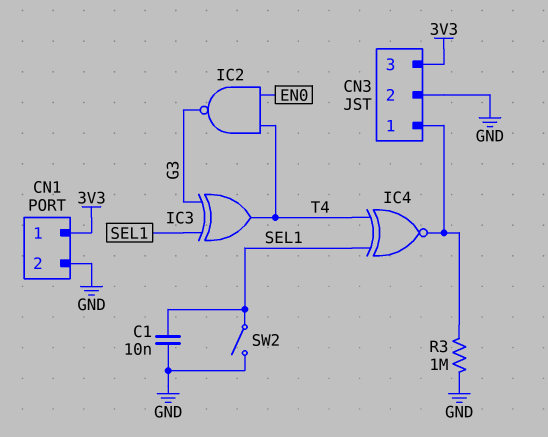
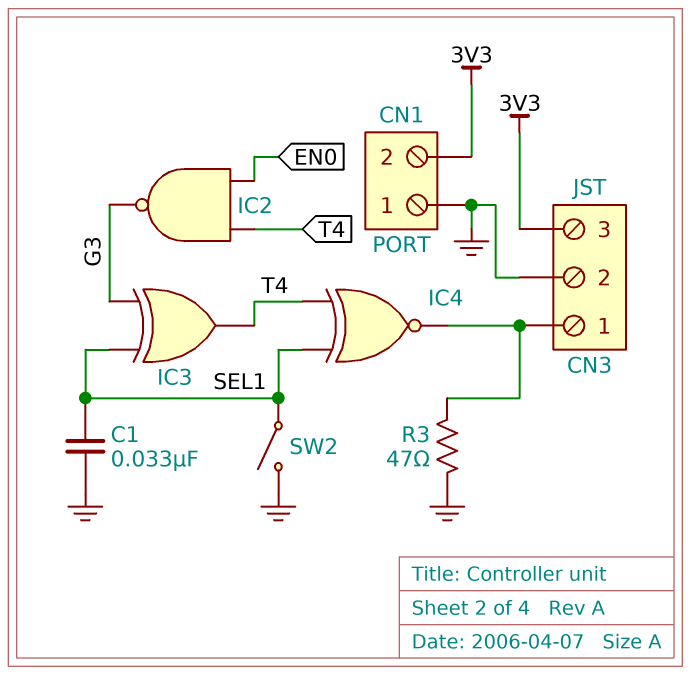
C1: 10nF (GND, SEL1) -> 33nF (GND, SEL1)
CN1 pin 1: 3V3 -> GND
CN1 pin 2: GND -> 3V3
R3: 1M (CN3/1, GND) -> 47 (CN3/1, GND)

